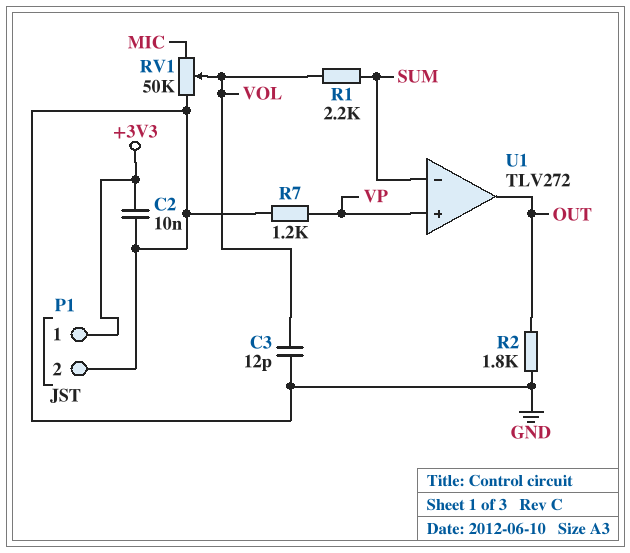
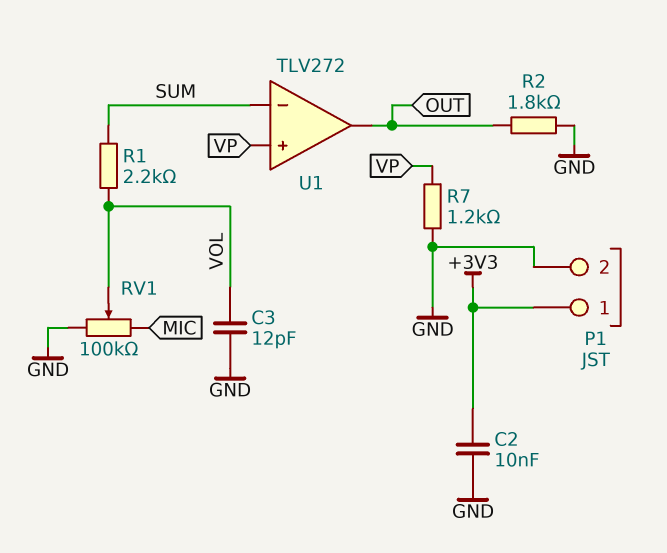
RV1: 50k (GND, MIC, wiper VOL) -> 100k (GND, MIC, wiper VOL)

